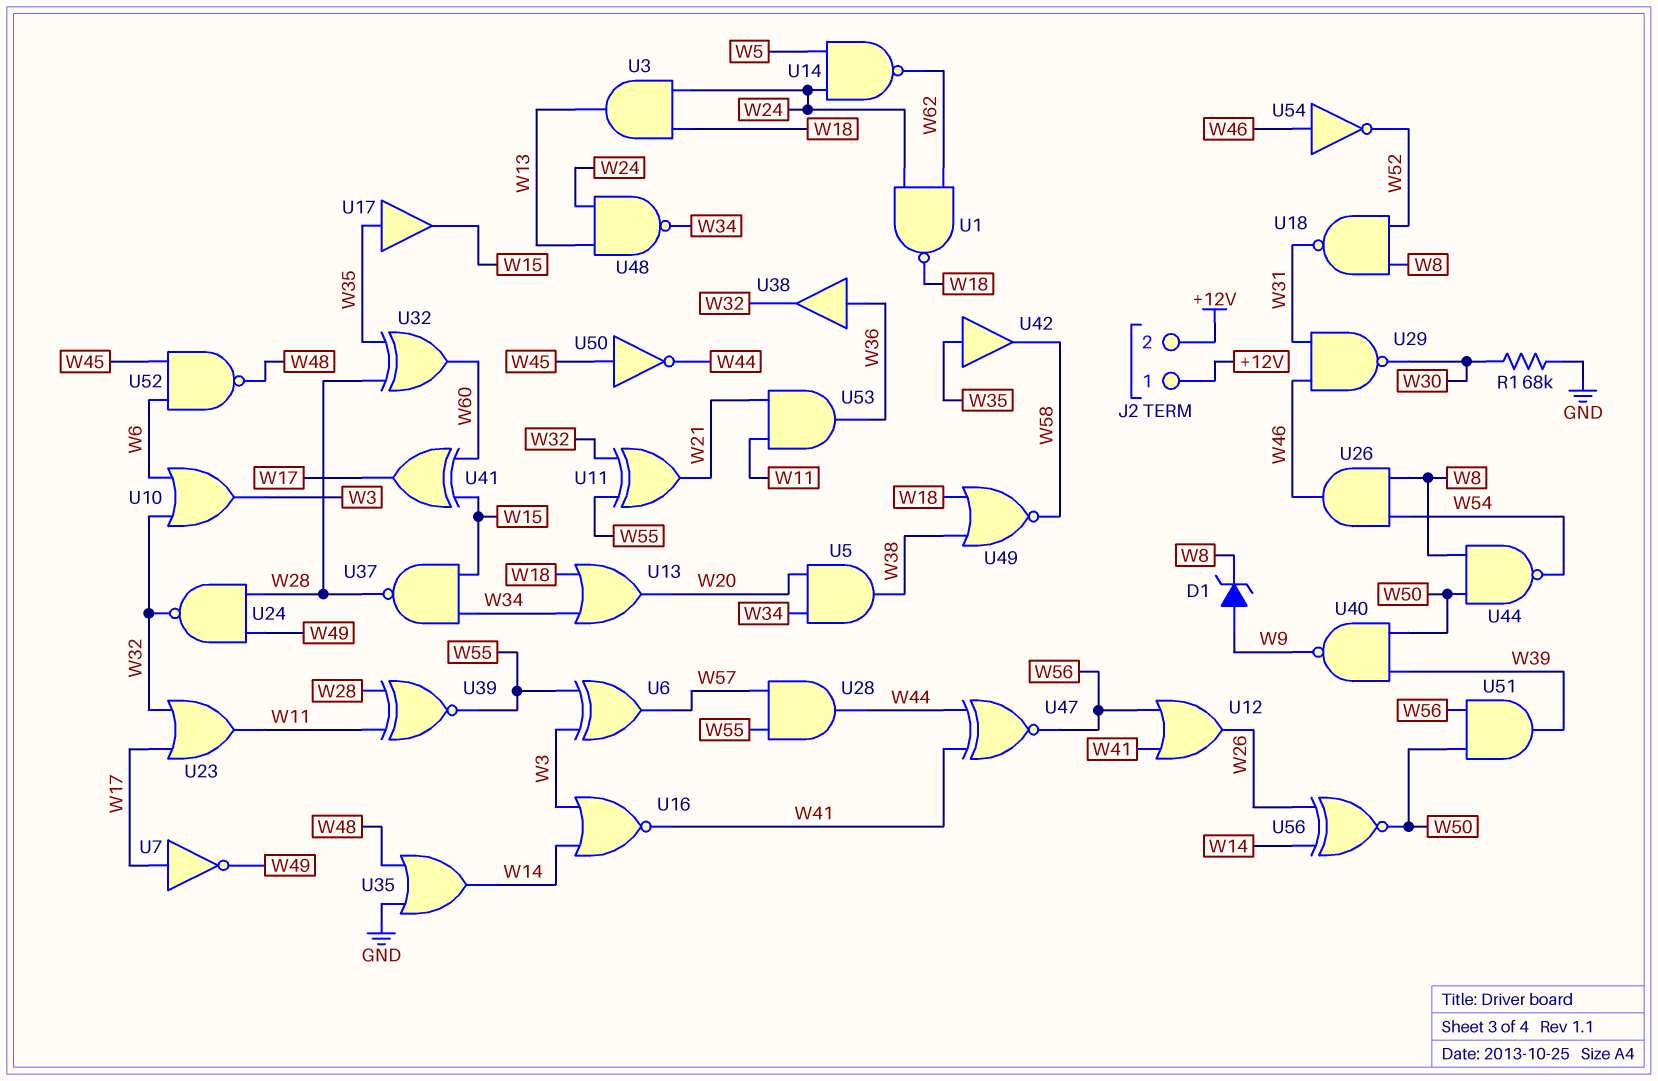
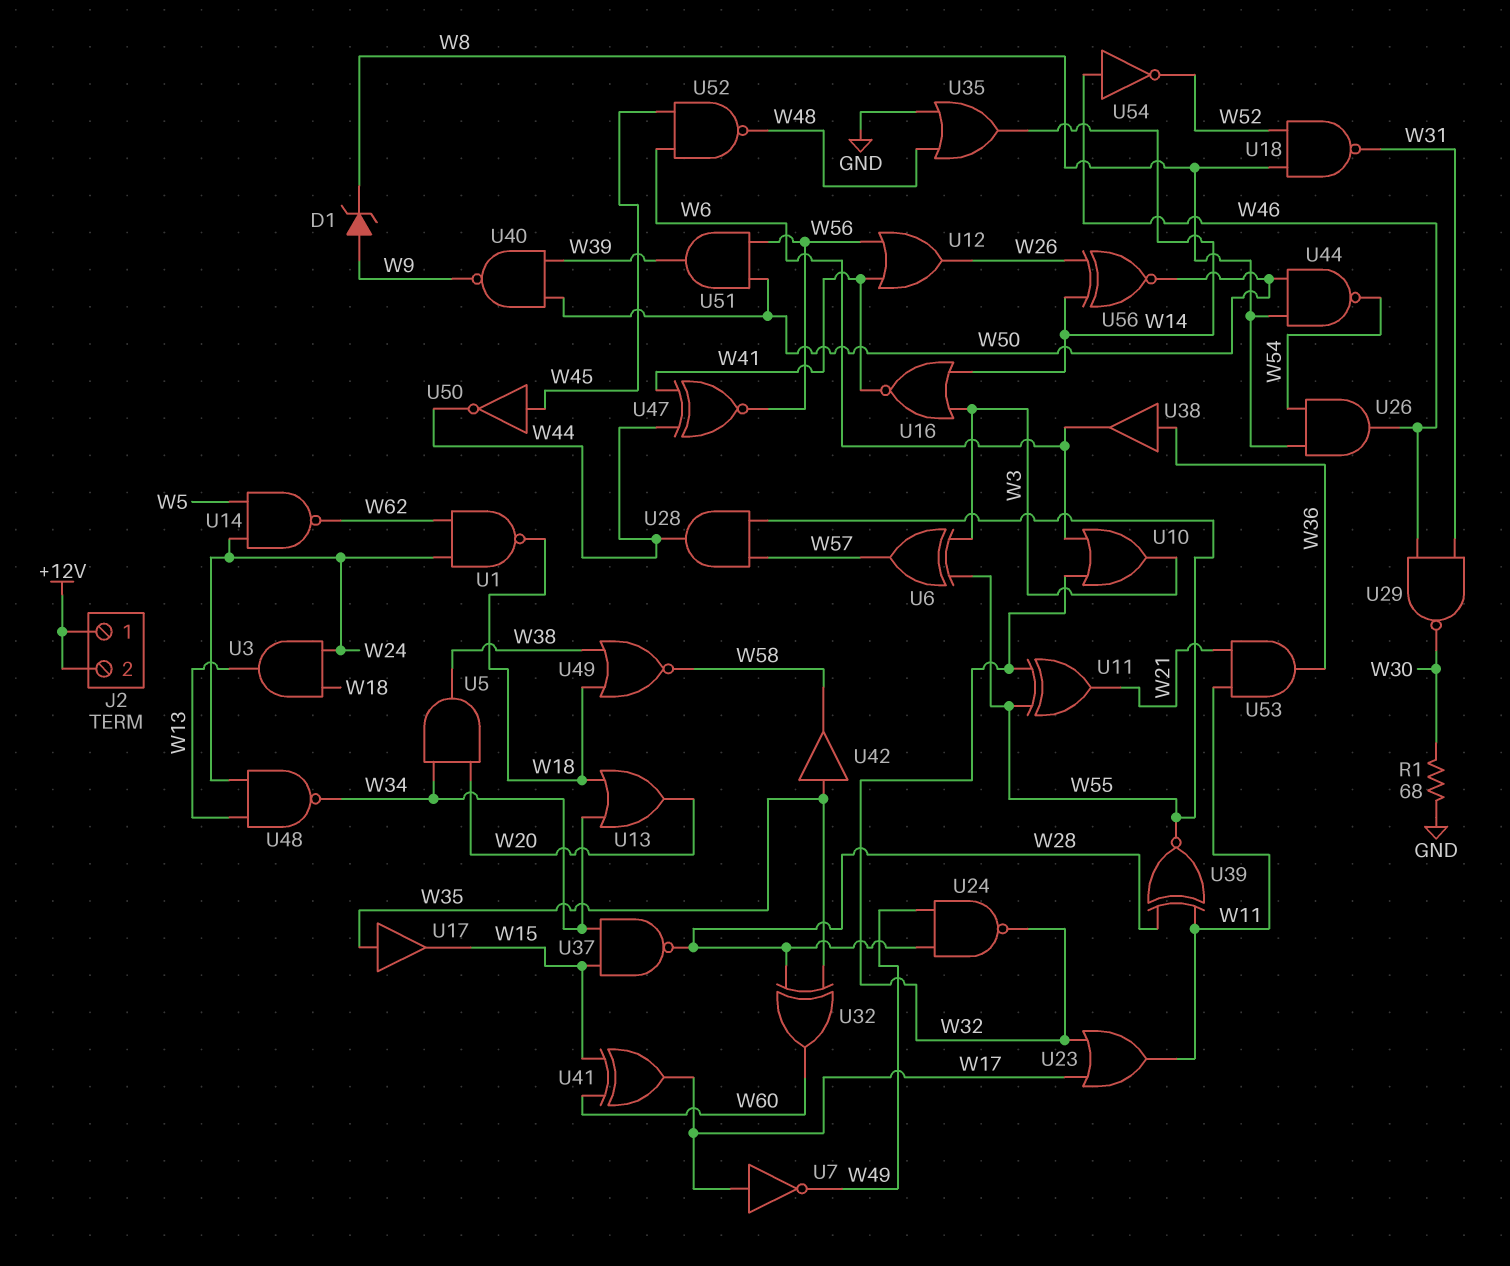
R1: 68k (GND, W30) -> 68 (GND, W30)
U38: buffer (in W36, out W32) -> buffer (in W36, out W6)

